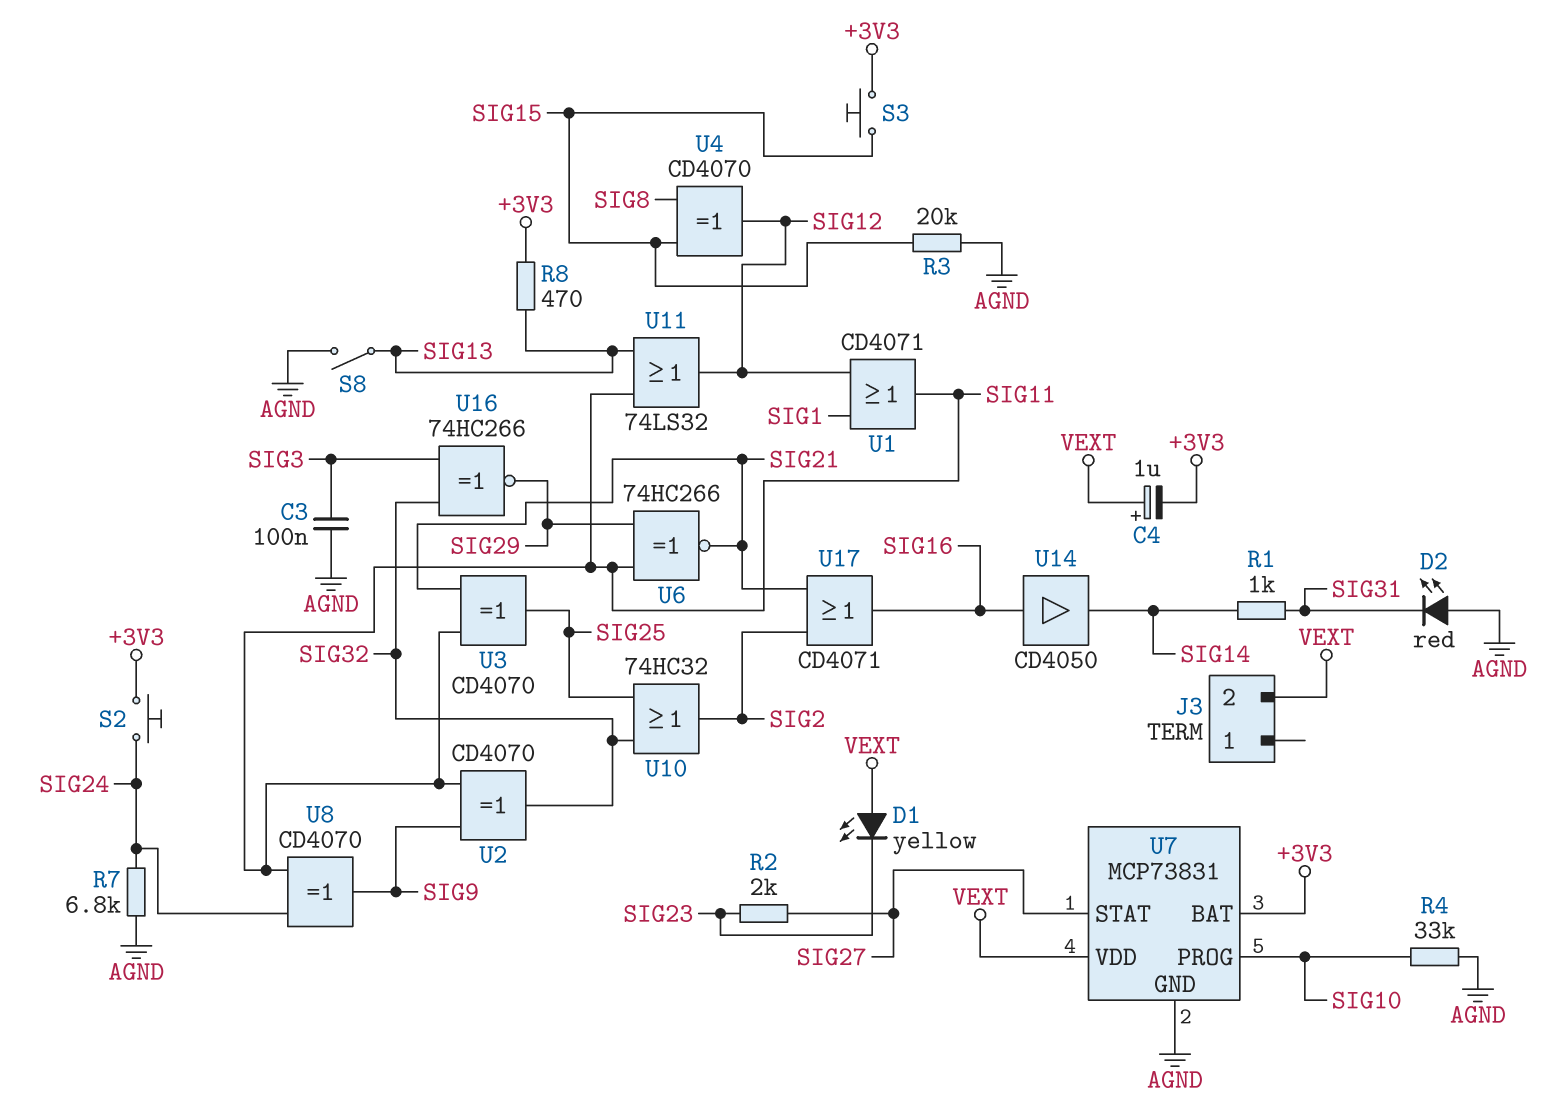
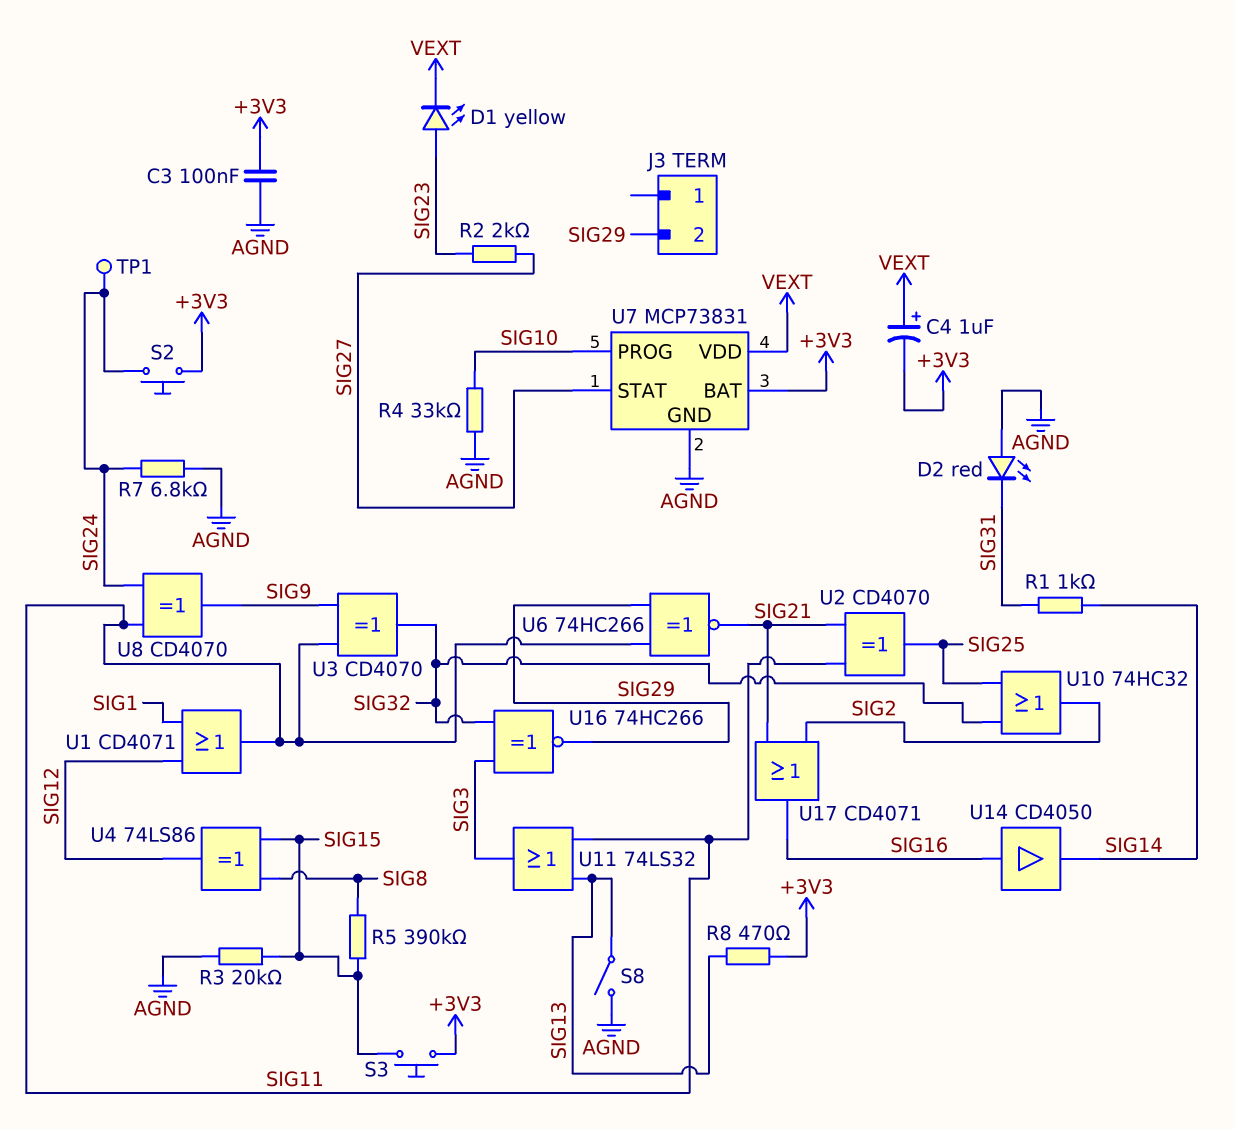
C3: 100nF (AGND, SIG3) -> 100nF (+3V3, AGND)
D1: LED yellow (A VEXT, K SIG23) -> LED yellow (A SIG23, K VEXT)
J3 pin 2: VEXT -> SIG29
R5: none -> 390k (SIG8, SIG15)
TP1: none -> test point (SIG24)
U2: XOR CD4070 (in SIG9, in SIG11, out SIG32) -> XOR CD4070 (in SIG11, in SIG21, out SIG25)
U3: XOR CD4070 (in SIG11, in SIG21, out SIG25) -> XOR CD4070 (in SIG9, in SIG11, out SIG32)
U4: XOR CD4070 (in SIG8, in SIG15, out SIG12) -> XOR 74LS86 (in SIG8, in SIG15, out SIG12)
U11: OR 74LS32 (in SIG11, in SIG13, out SIG12) -> OR 74LS32 (in SIG11, in SIG13, out SIG3)

